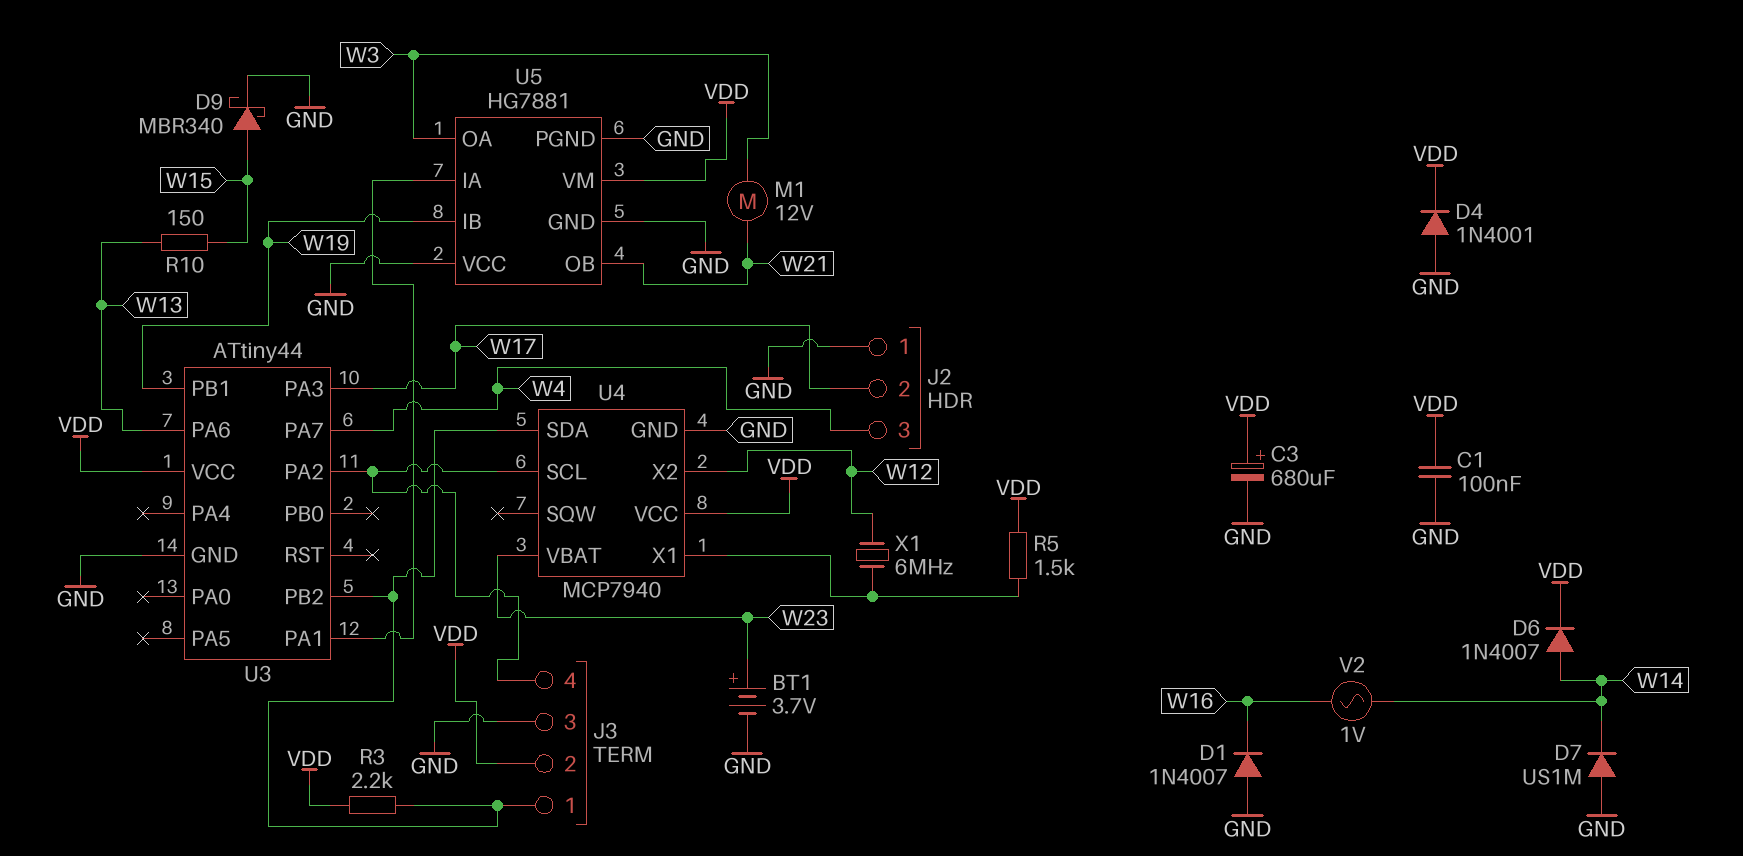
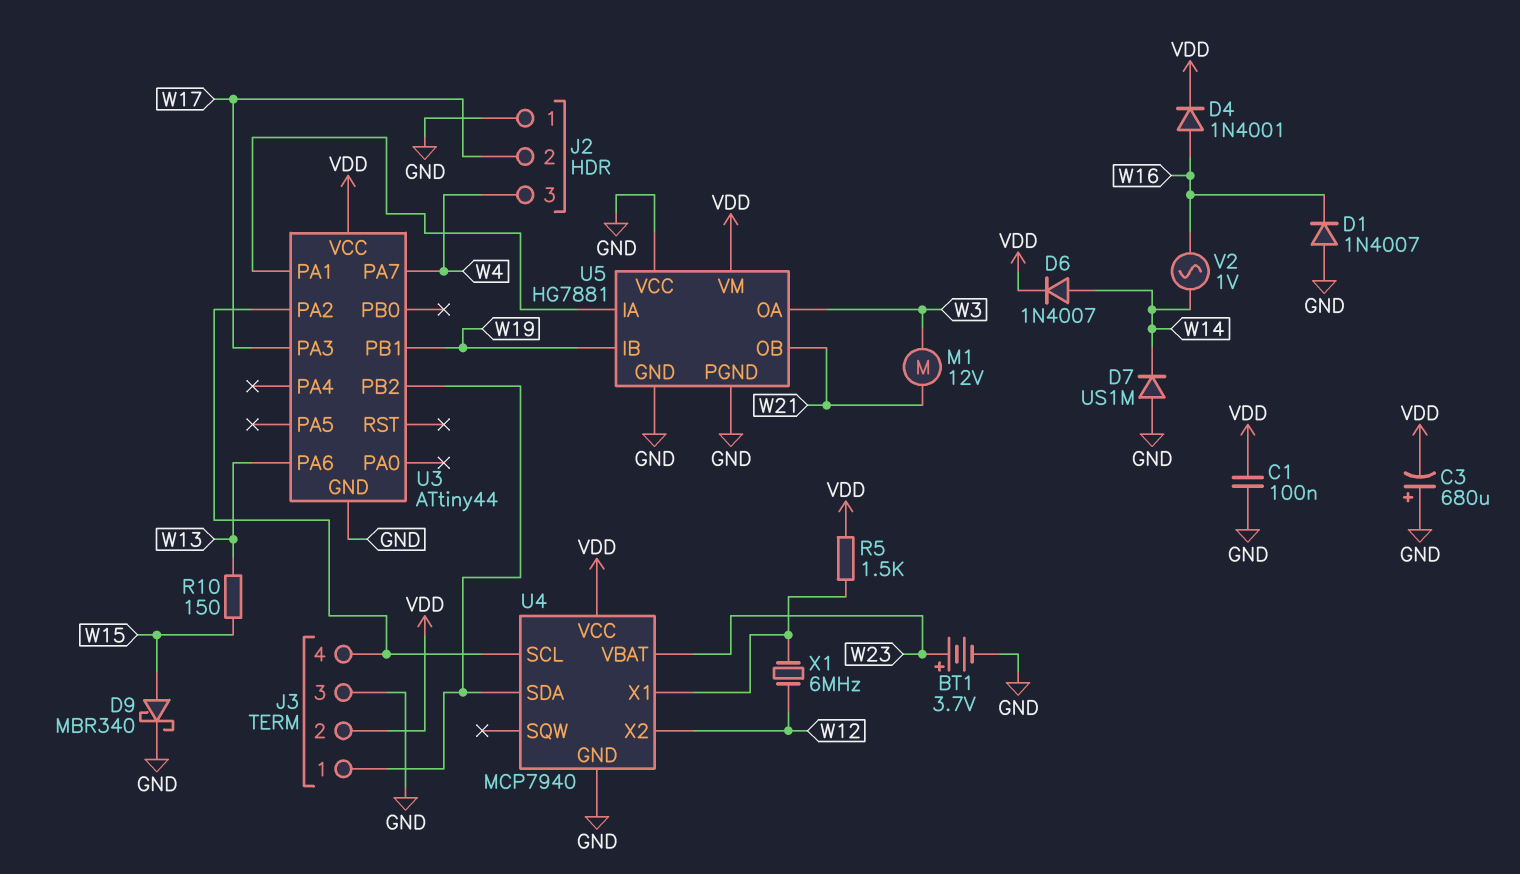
C3: 680uF (plus VDD, minus GND) -> 680uF (plus GND, minus VDD)
D4: diode 1N4001 (A GND, K VDD) -> diode 1N4001 (A W16, K VDD)
R3: 2.2k (J3/1, VDD) -> none

